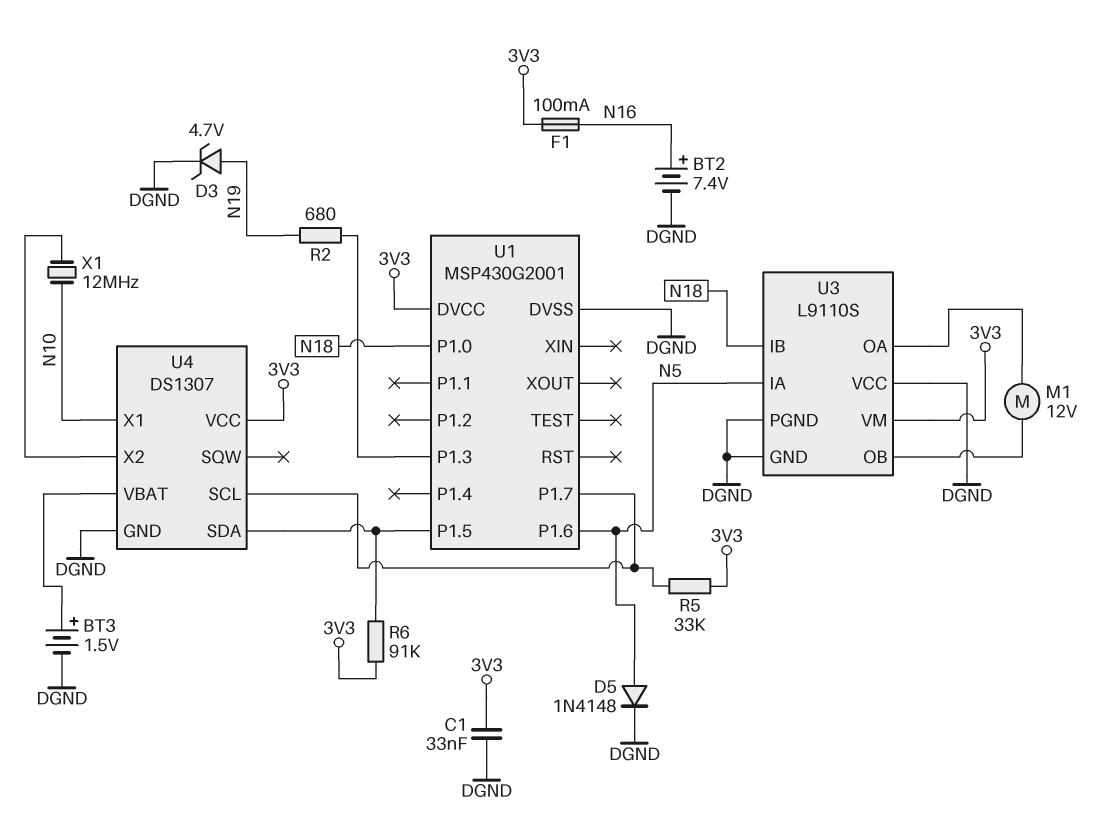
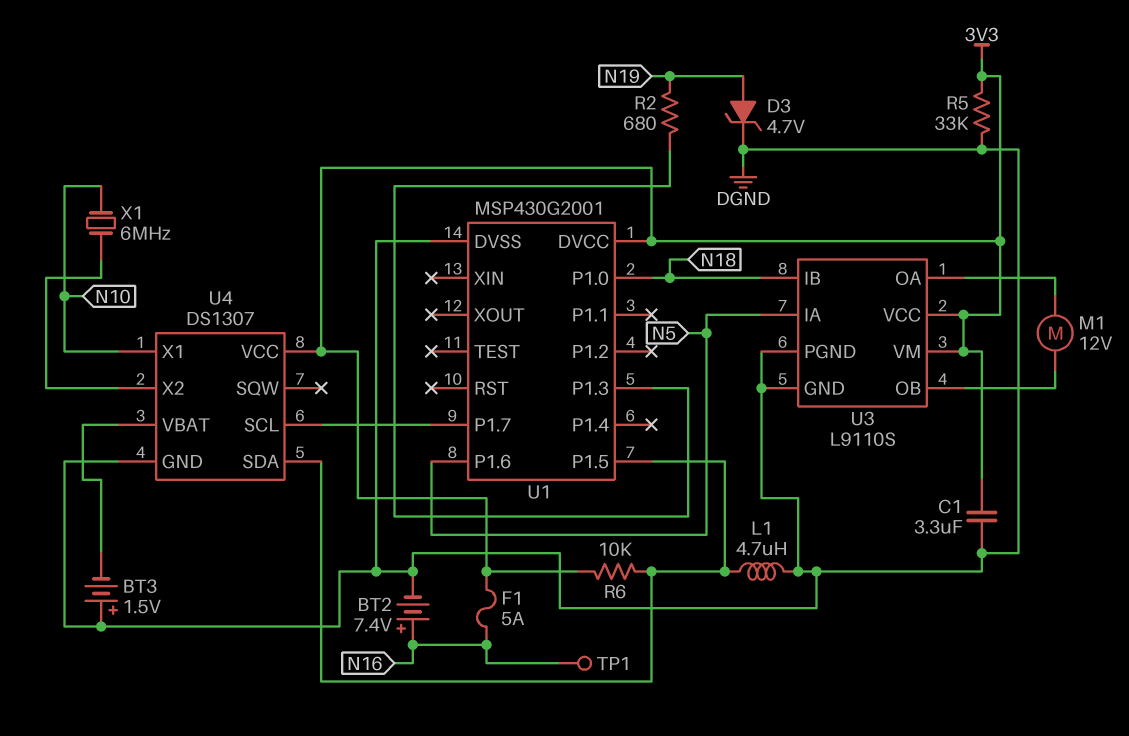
BT3: 1.5V (plus U4/VBAT, minus DGND) -> 1.5V (plus DGND, minus U4/VBAT)
C1: 33nF (3V3, DGND) -> 3.3uF (3V3, DGND)
D5: diode 1N4148 (A N5, K DGND) -> none
F1: 100mA (3V3, N16) -> 5A (3V3, N16)
L1: none -> 4.7uH (DGND, U1/P1.5)
R5: 33k (3V3, U1/P1.7) -> 33k (3V3, DGND)
R6: 91k (3V3, U1/P1.5) -> 10k (3V3, U1/P1.5)
TP1: none -> test point (N16)
U3 pin VCC: DGND -> 3V3
X1: 12MHz (N10, U4/X2) -> 6MHz (N10, U4/X2)

